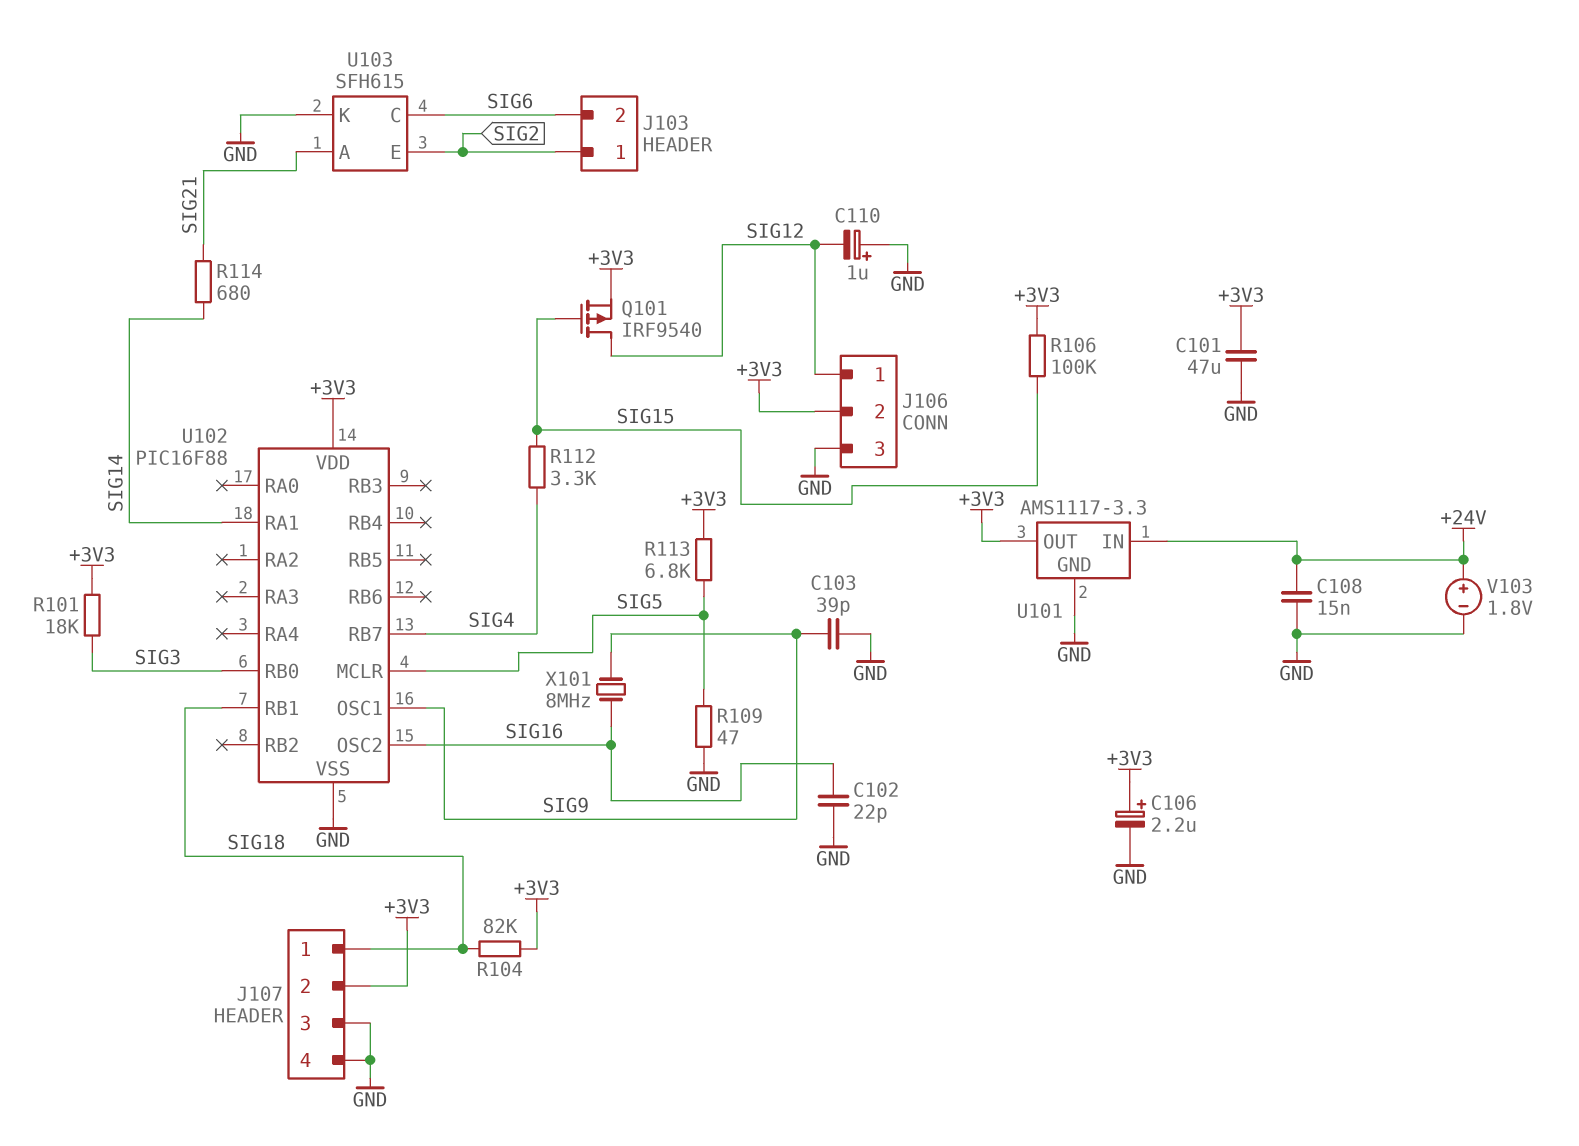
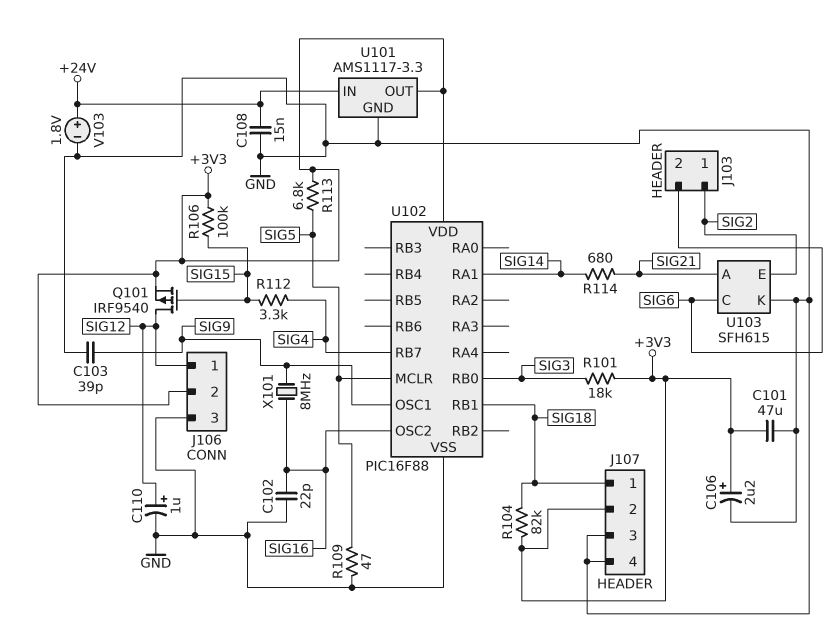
C110: 1uF (plus GND, minus SIG12) -> 1uF (plus SIG12, minus GND)

